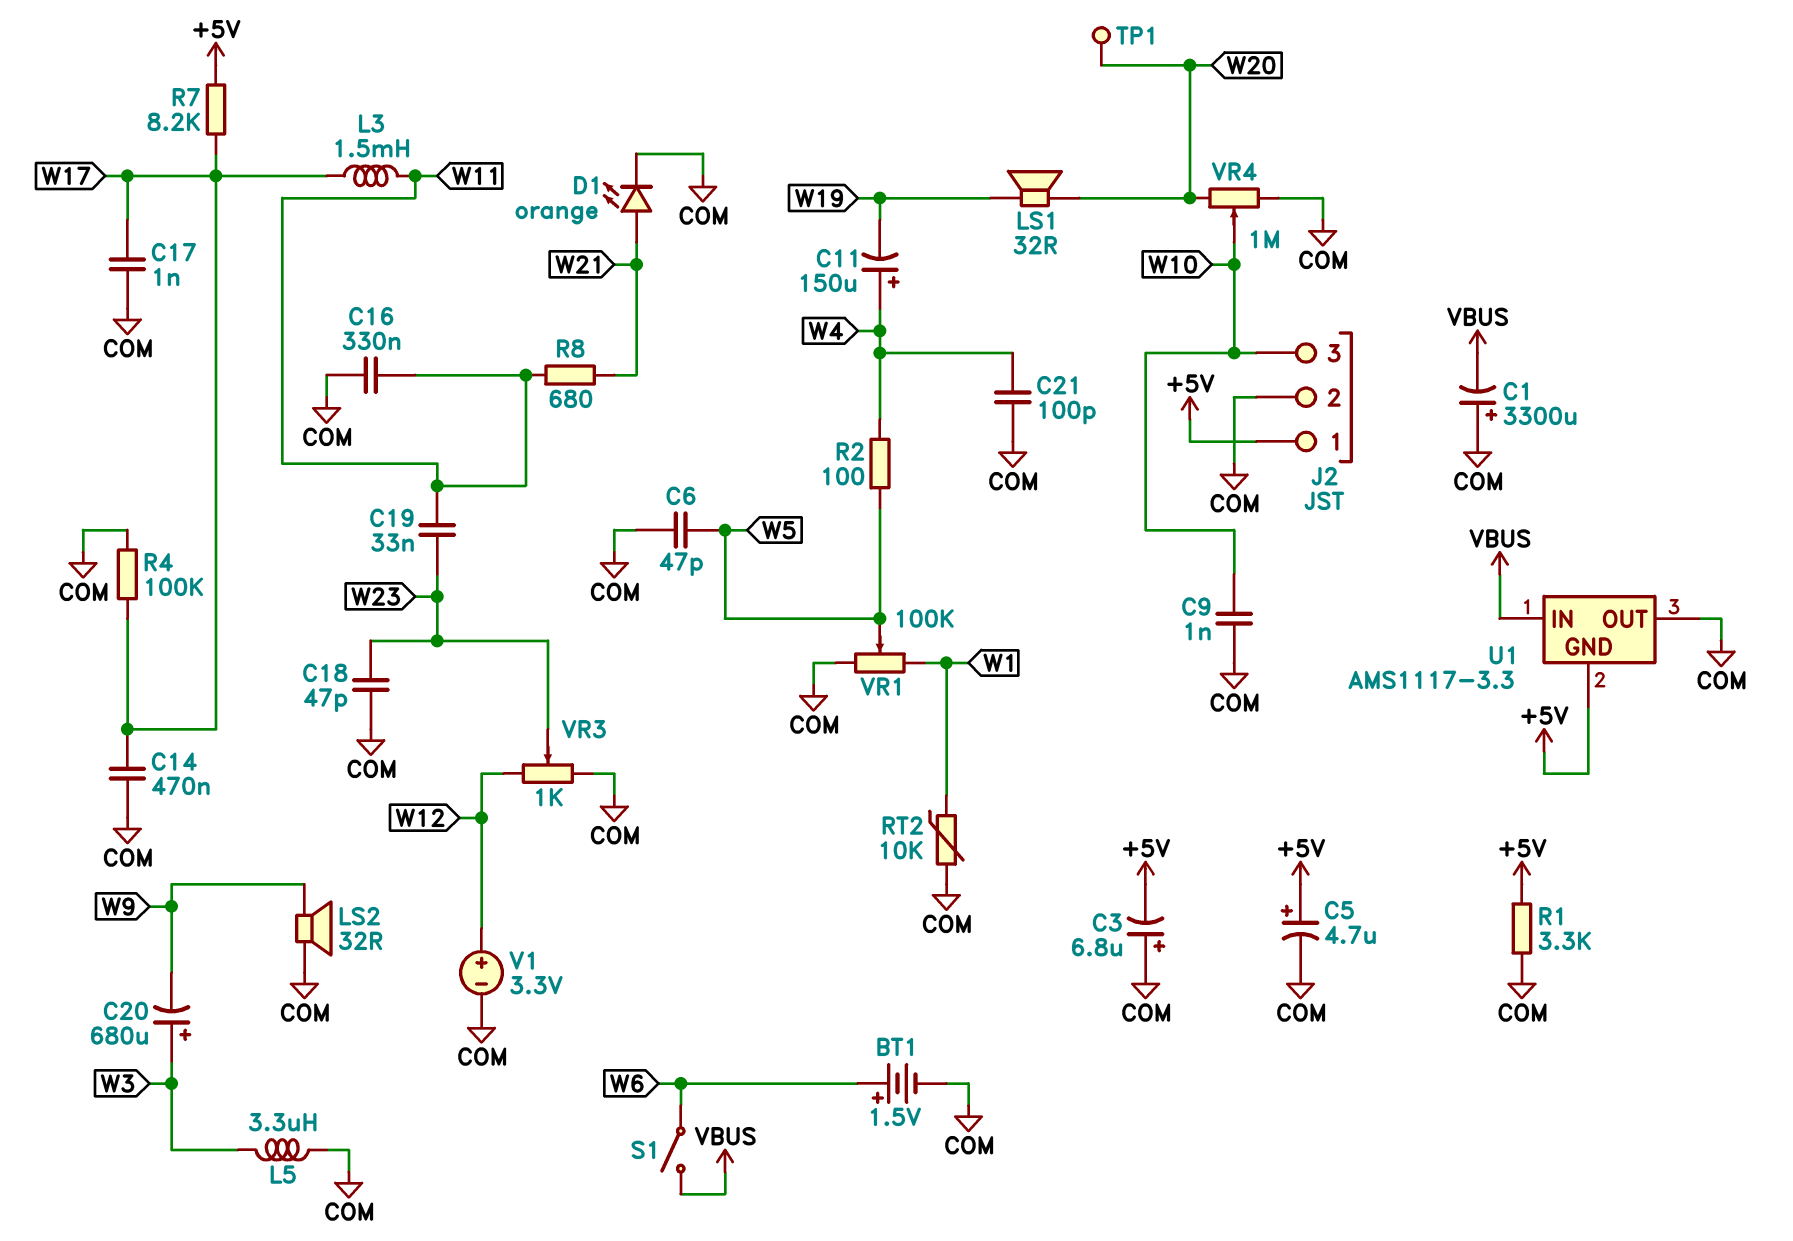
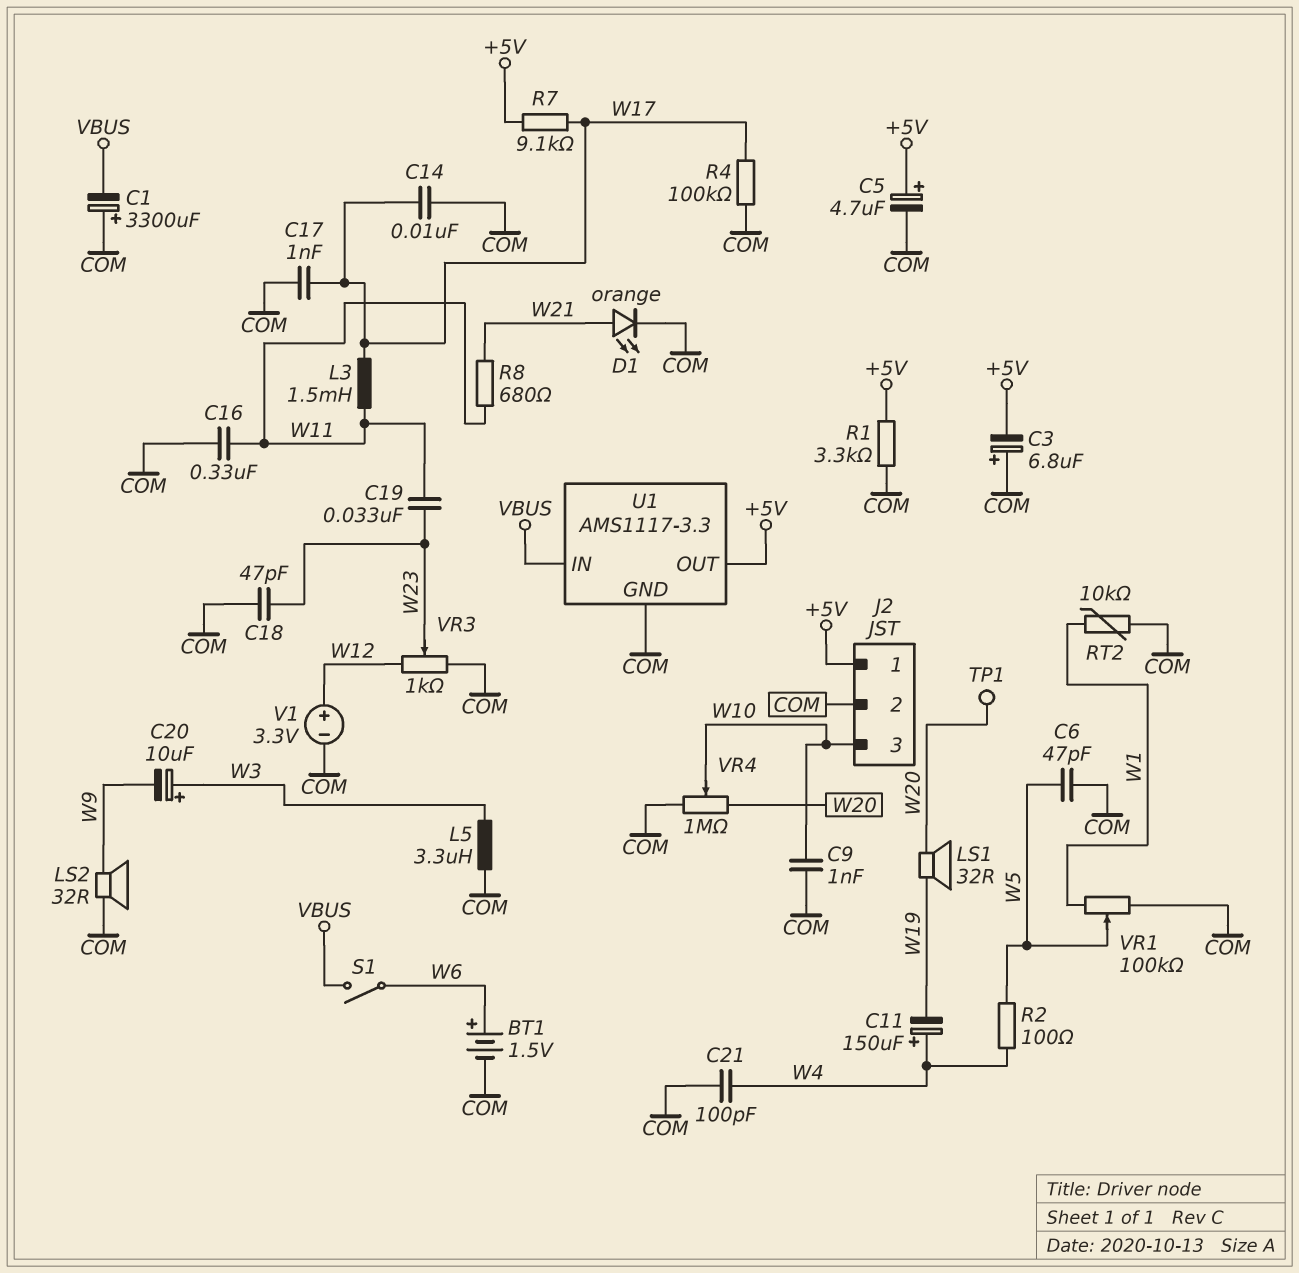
C14: 470nF (COM, W17) -> 10nF (COM, W17)
C20: 680uF (plus W3, minus W9) -> 10uF (plus W3, minus W9)
R7: 8.2k (+5V, W17) -> 9.1k (+5V, W17)
U1 pin GND: +5V -> COM
U1 pin OUT: COM -> +5V

